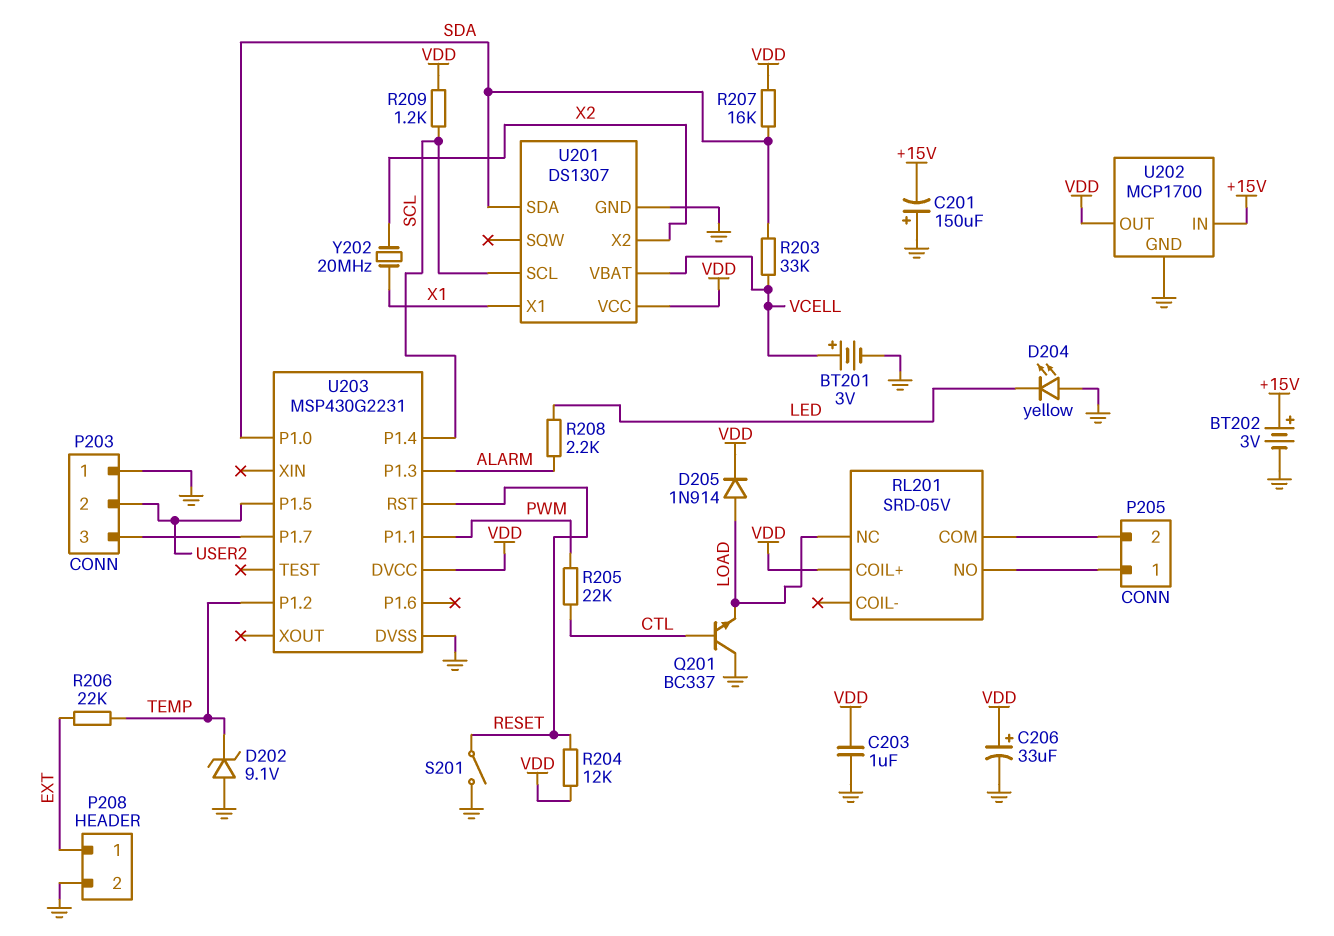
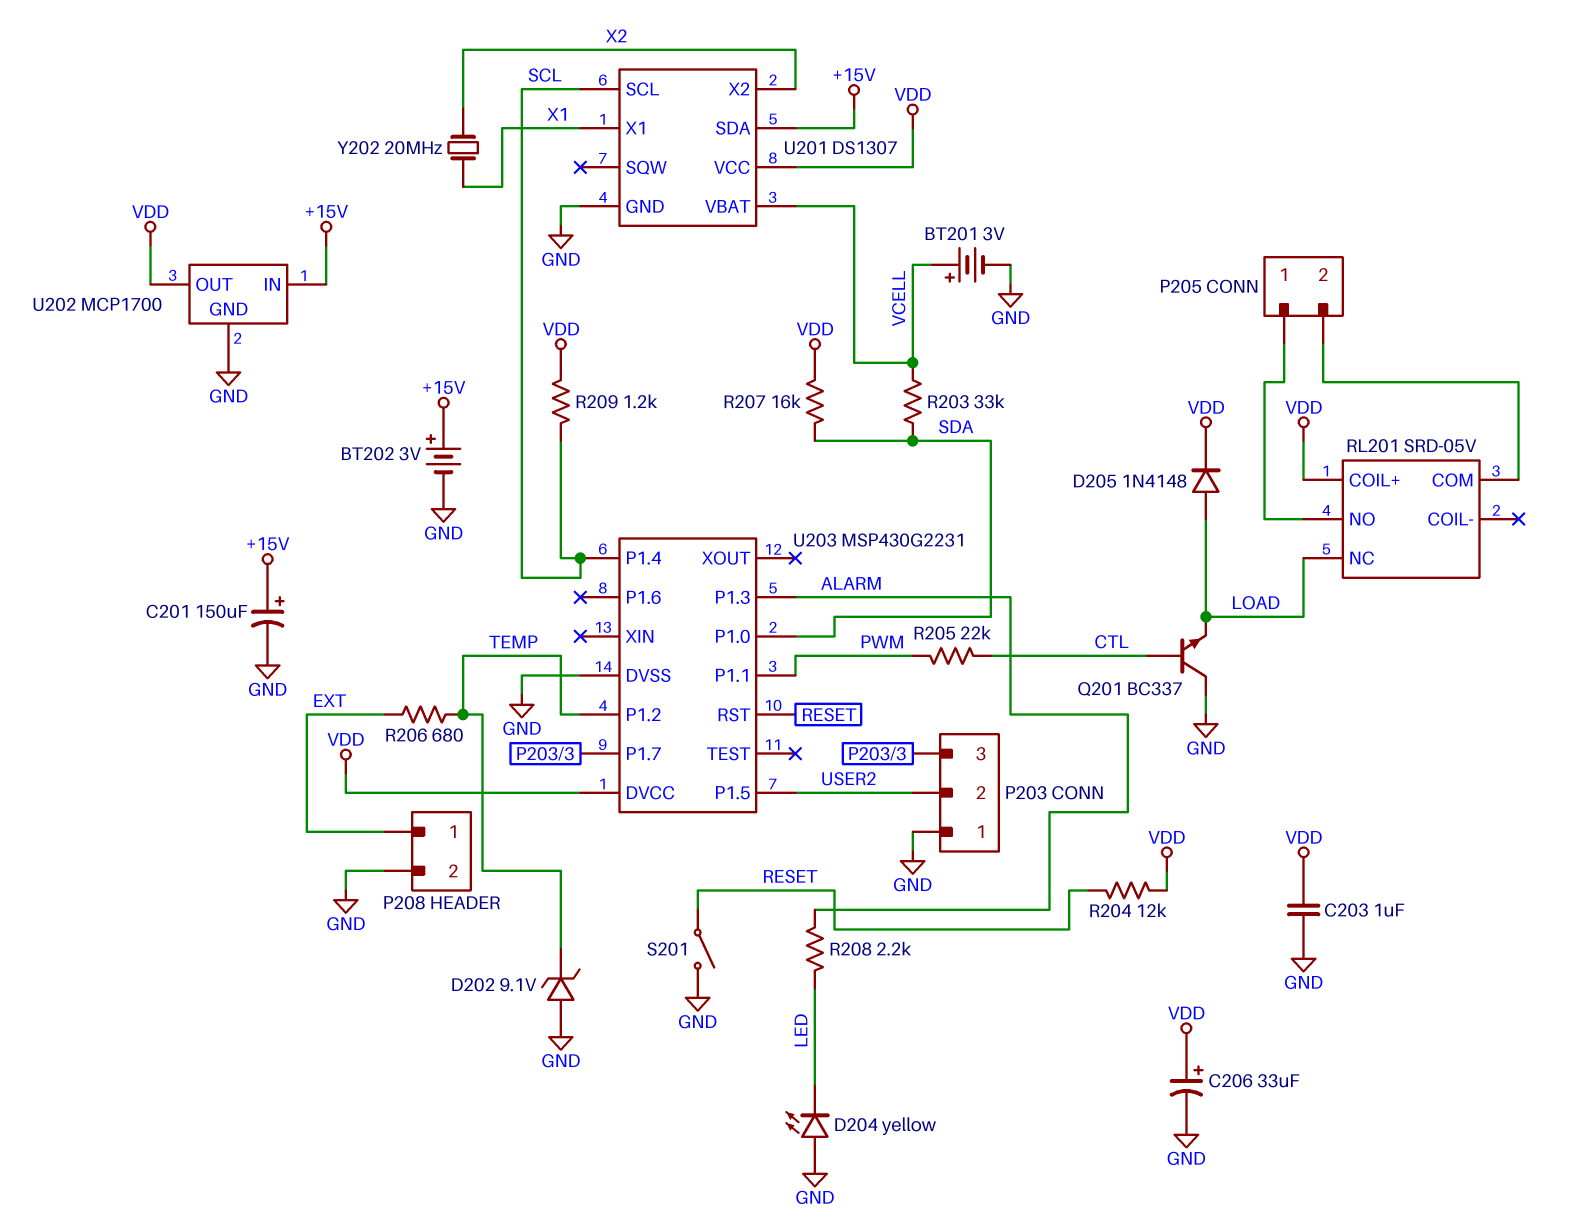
C201: 150uF (plus GND, minus +15V) -> 150uF (plus +15V, minus GND)
D205: diode 1N914 (A LOAD, K VDD) -> diode 1N4148 (A LOAD, K VDD)
R206: 22k (EXT, TEMP) -> 680 (EXT, TEMP)
U201 pin SDA: SDA -> +15V

